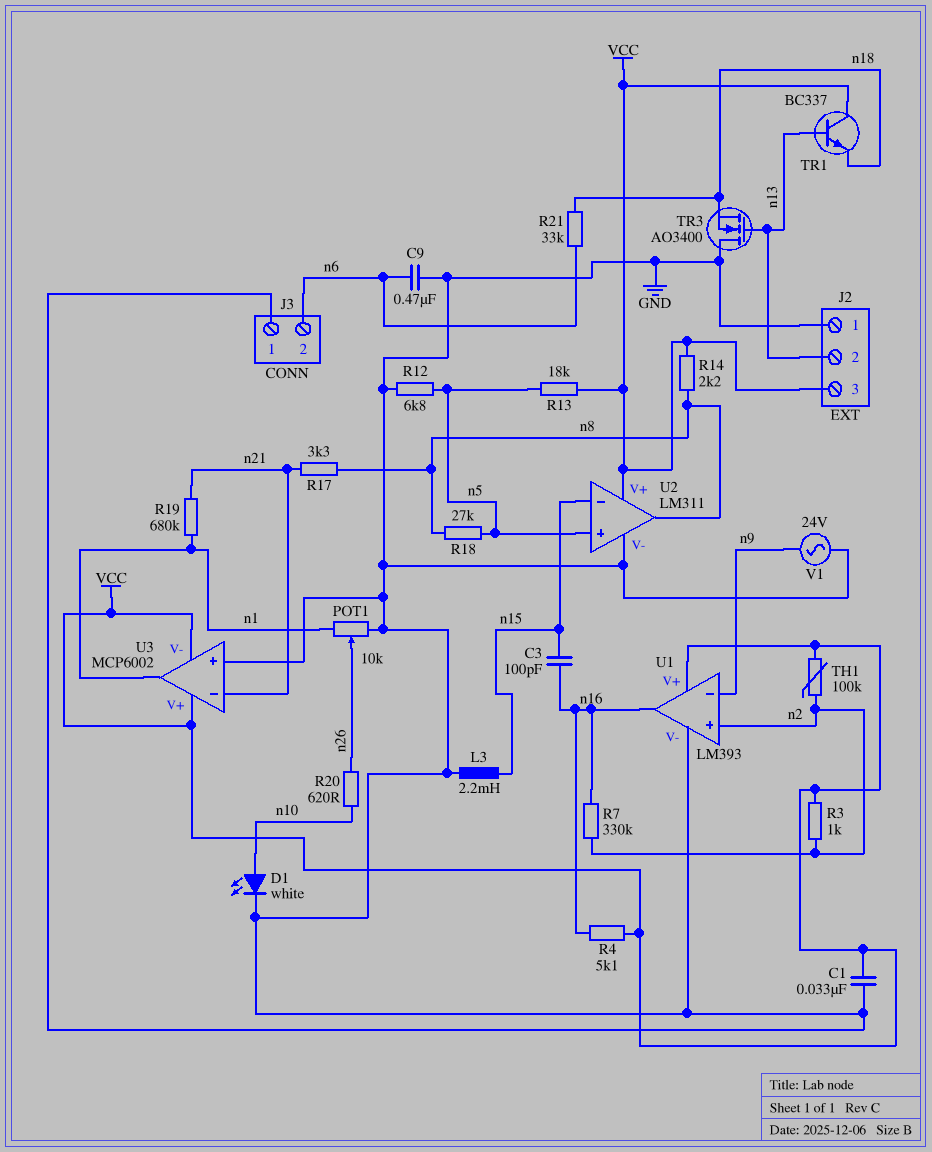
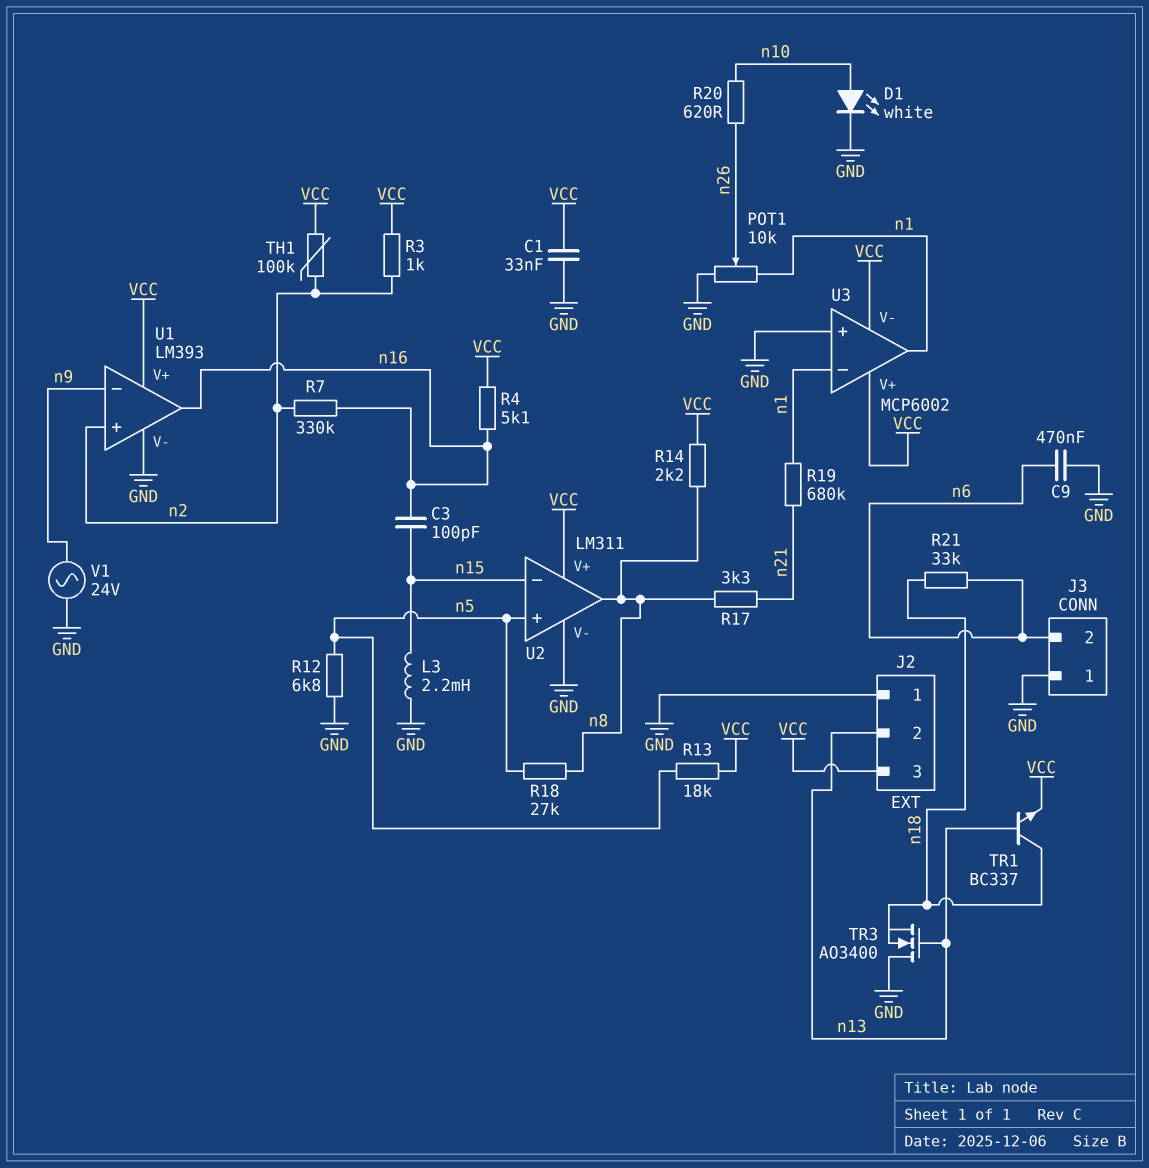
TR1: NPN BC337 (B n13, C VCC, E n18) -> NPN BC337 (B n13, C n18, E VCC)
U3 pin in-: n21 -> n1

